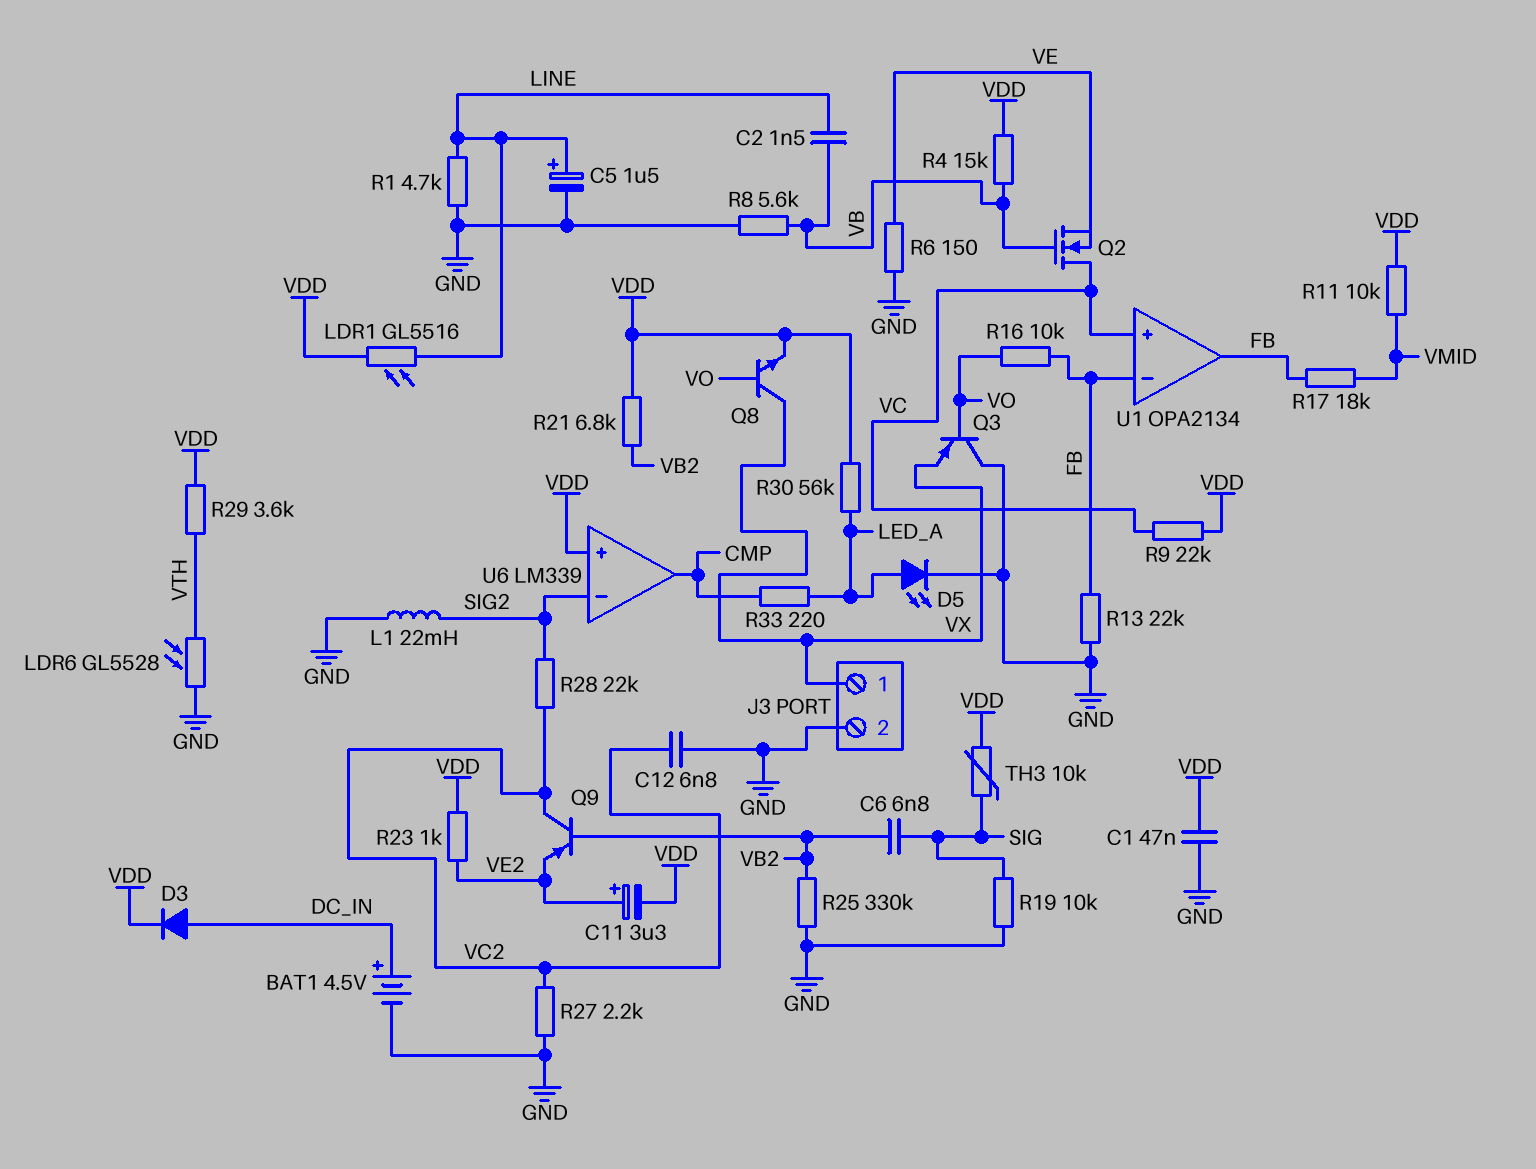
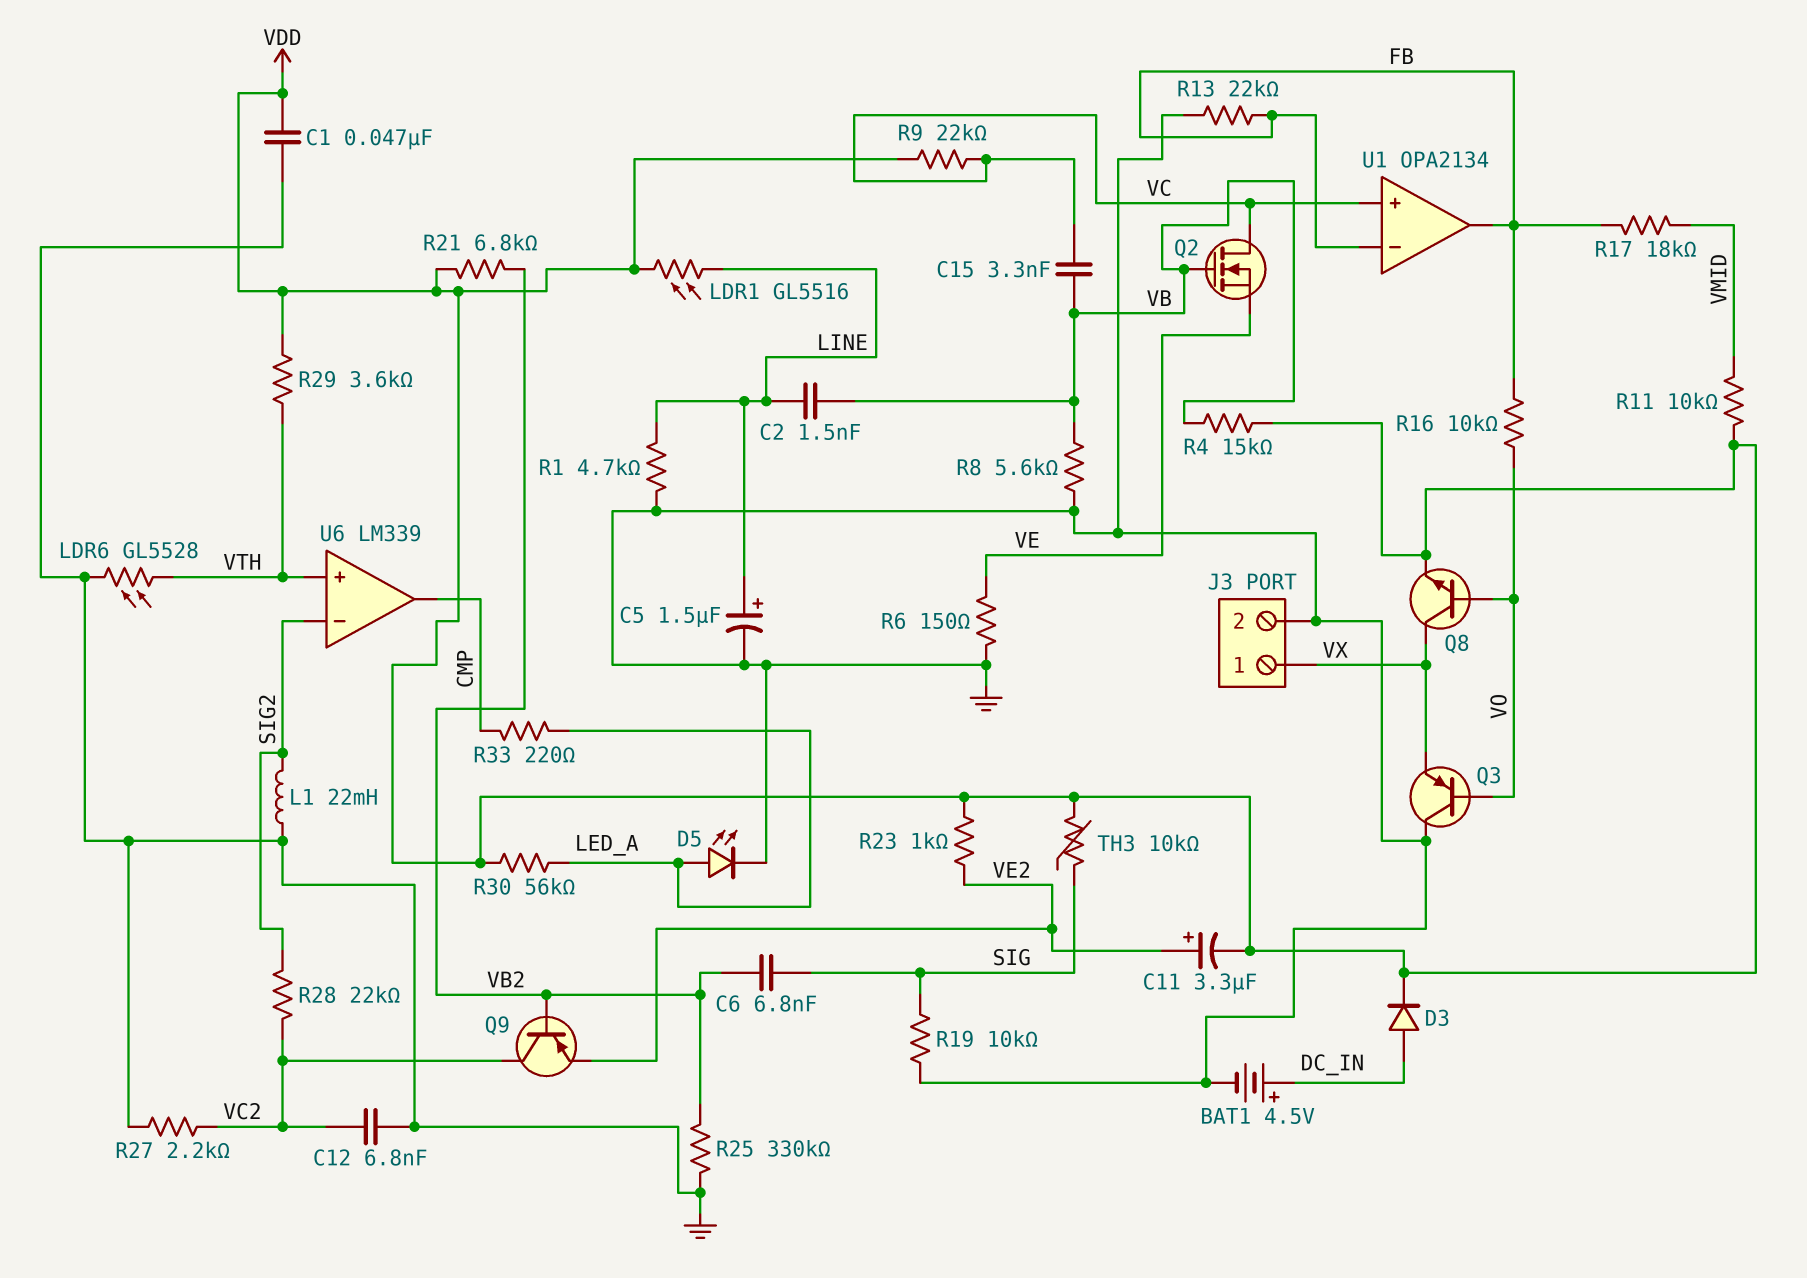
C15: none -> 3.3nF (VB, VC)
U6 pin in+: VDD -> VTH

